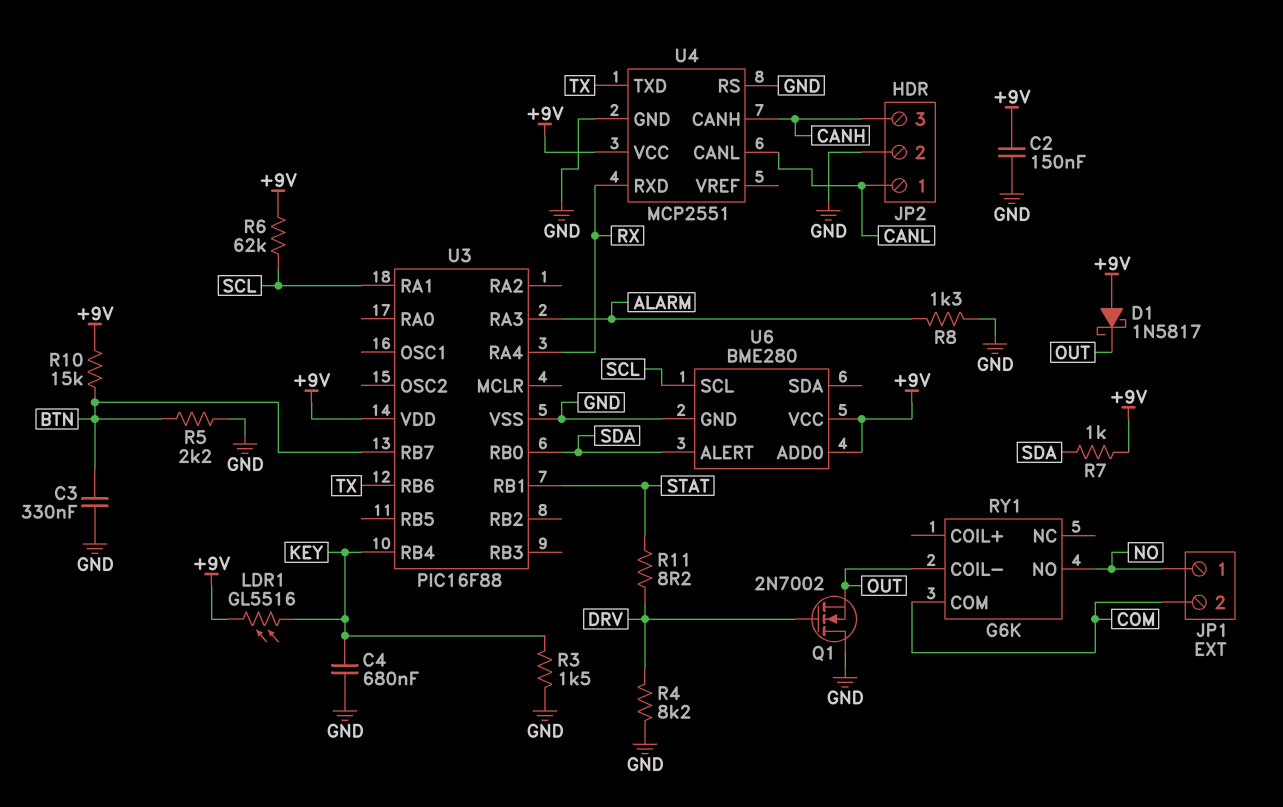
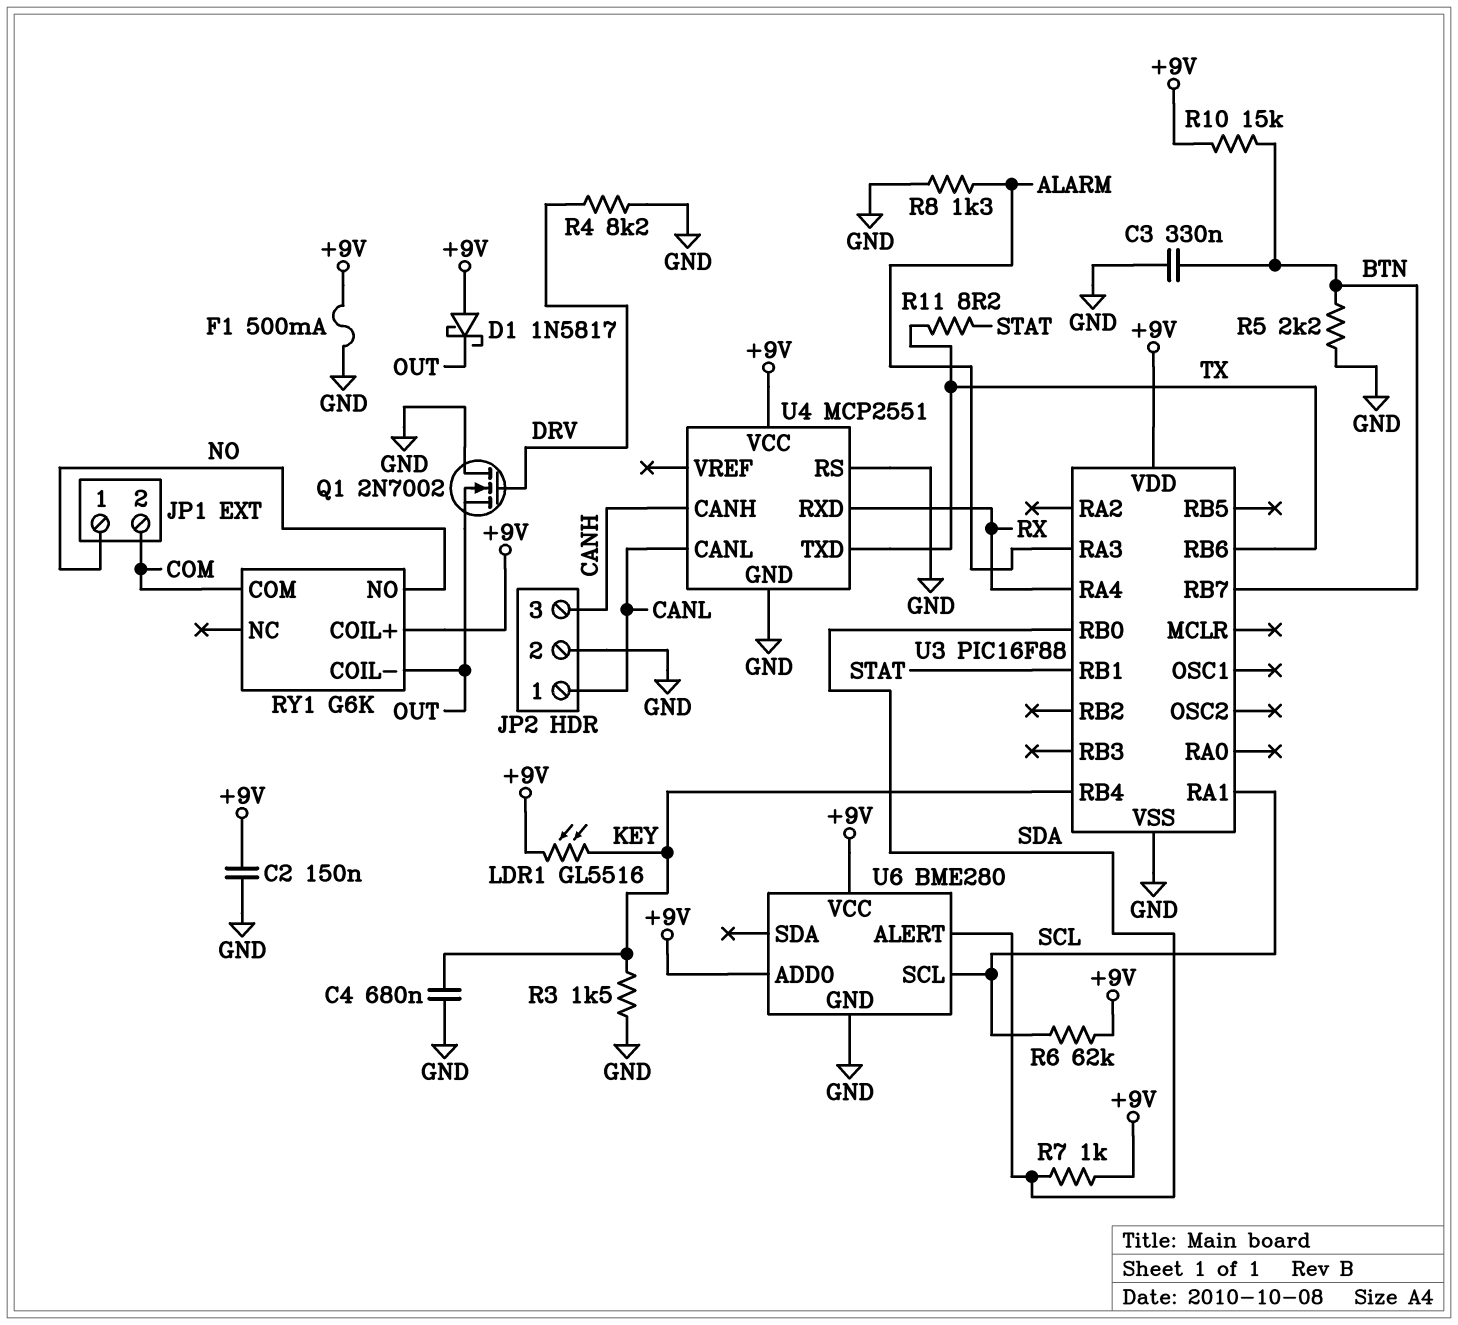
F1: none -> 500mA (+9V, GND)
R11: 8.2 (DRV, STAT) -> 8.2 (STAT, TX)
RY1 pin COIL+: none -> +9V

